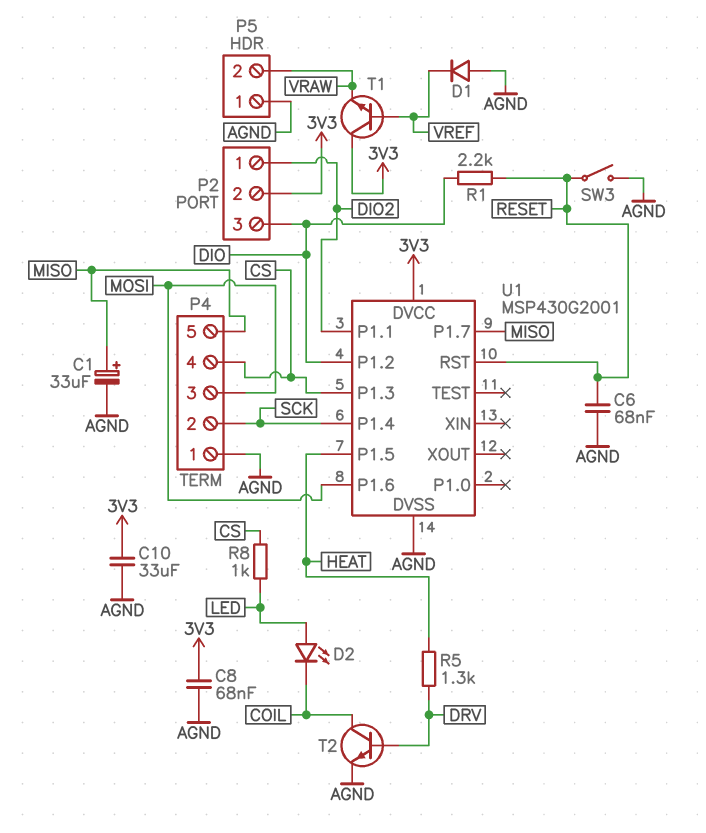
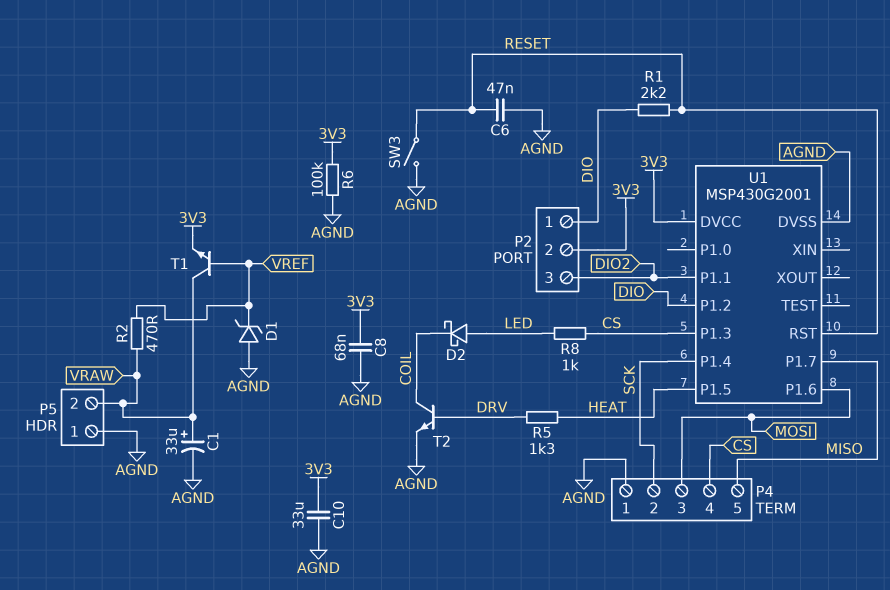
C1: 33uF (plus MISO, minus AGND) -> 33uF (plus VRAW, minus AGND)
C6: 68nF (AGND, RESET) -> 47nF (AGND, RESET)
D1: diode (A AGND, K VREF) -> zener (A AGND, K VREF)
D2: LED (A LED, K COIL) -> schottky (A LED, K COIL)
P2 pin 1: DIO2 -> DIO
P2 pin 3: DIO -> DIO2
R2: none -> 470 (VRAW, VREF)
R6: none -> 100k (3V3, AGND)
T1: NPN (B VREF, C 3V3, E VRAW) -> NPN (B VREF, C VRAW, E 3V3)

